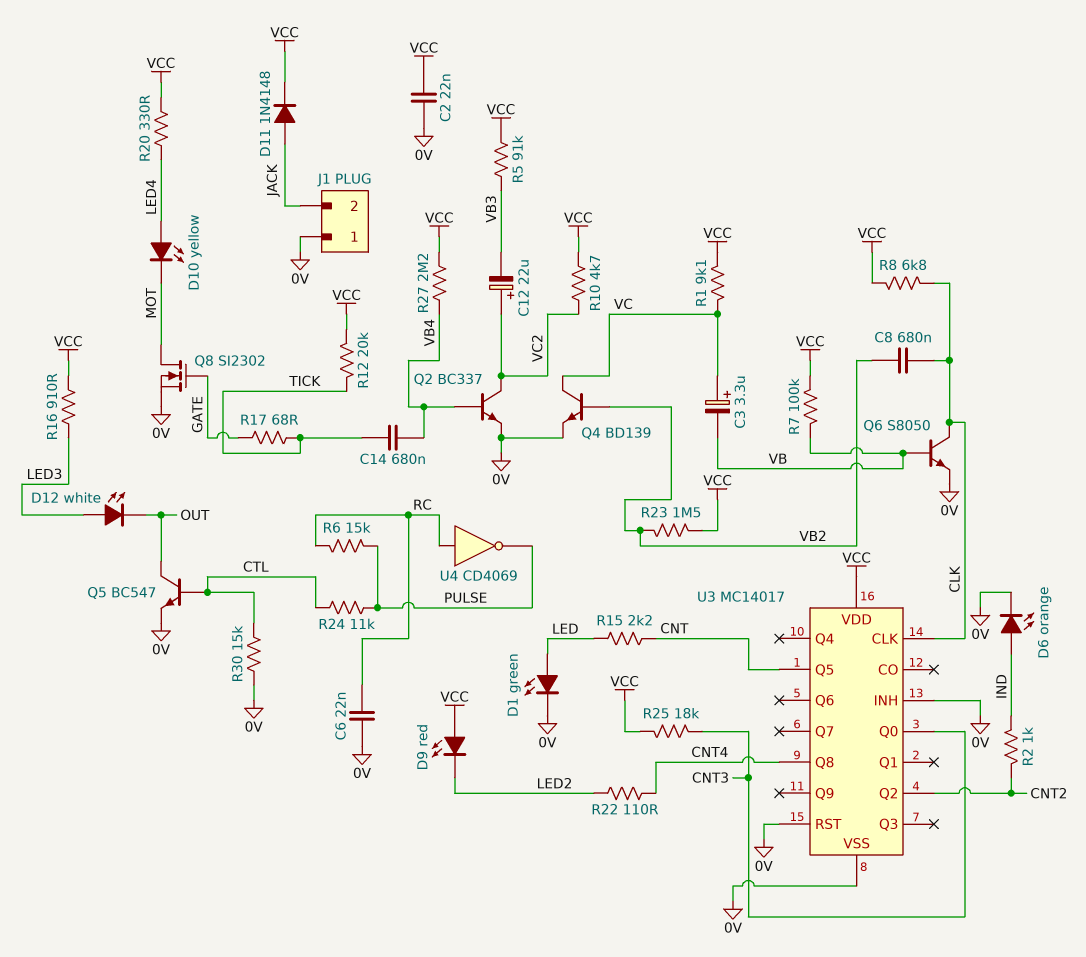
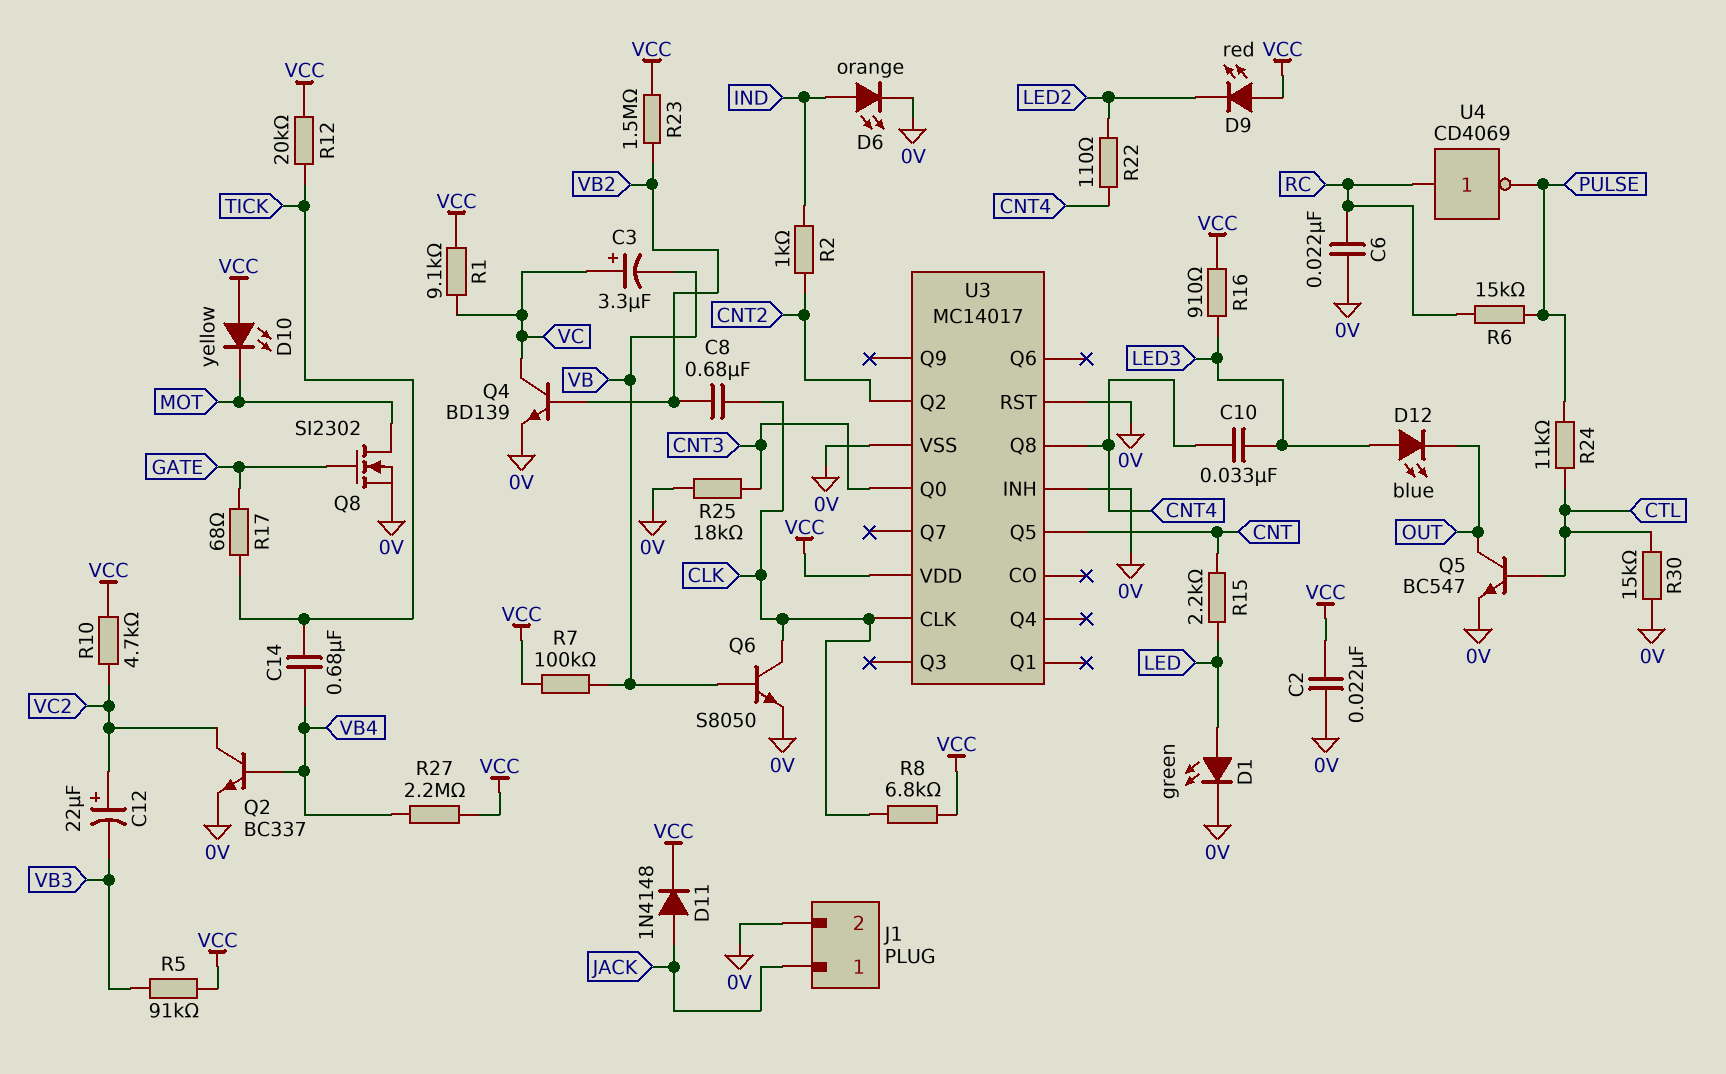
C10: none -> 33nF (CNT4, LED3)
D10: LED yellow (A LED4, K MOT) -> LED yellow (A VCC, K MOT)
D12: LED white (A LED3, K OUT) -> LED blue (A LED3, K OUT)
J1 pin 1: 0V -> JACK
J1 pin 2: JACK -> 0V
R20: 330 (LED4, VCC) -> none
R25: 18k (CNT3, VCC) -> 18k (0V, CNT3)

